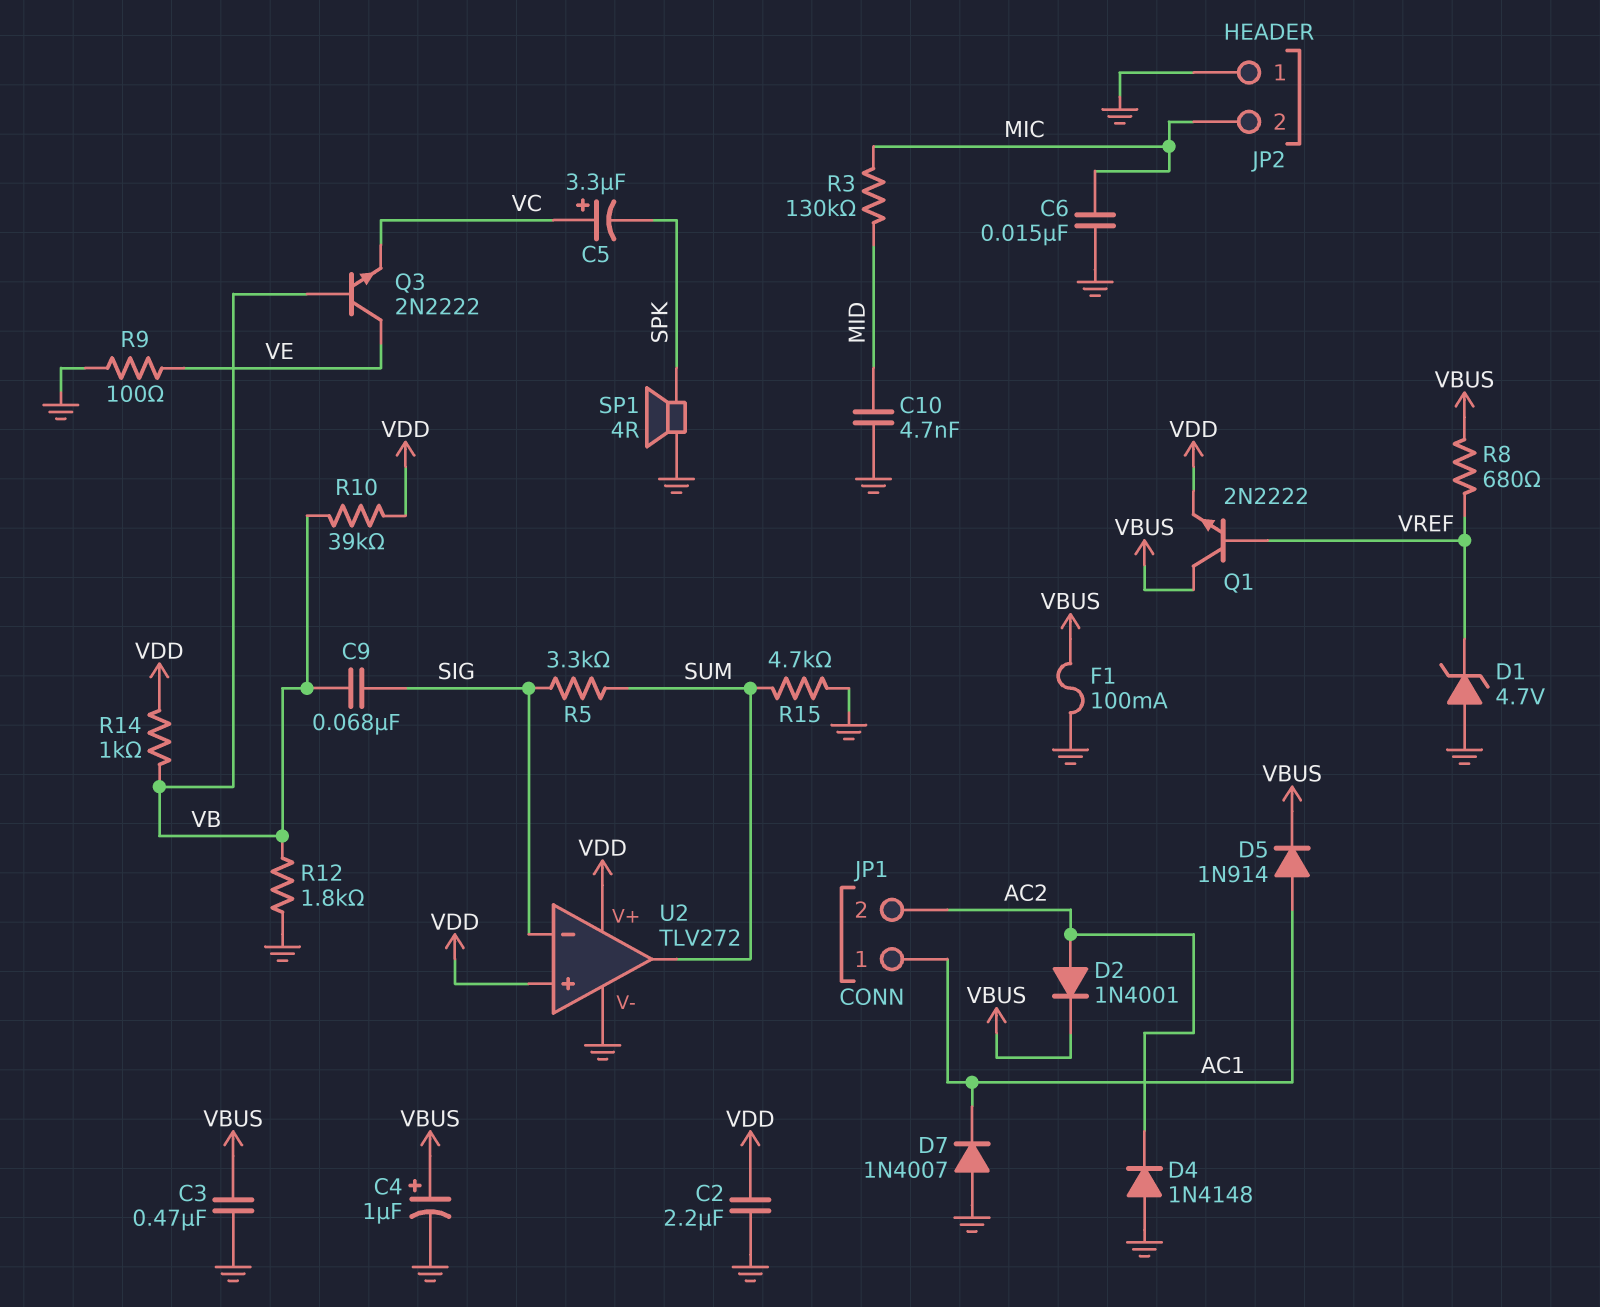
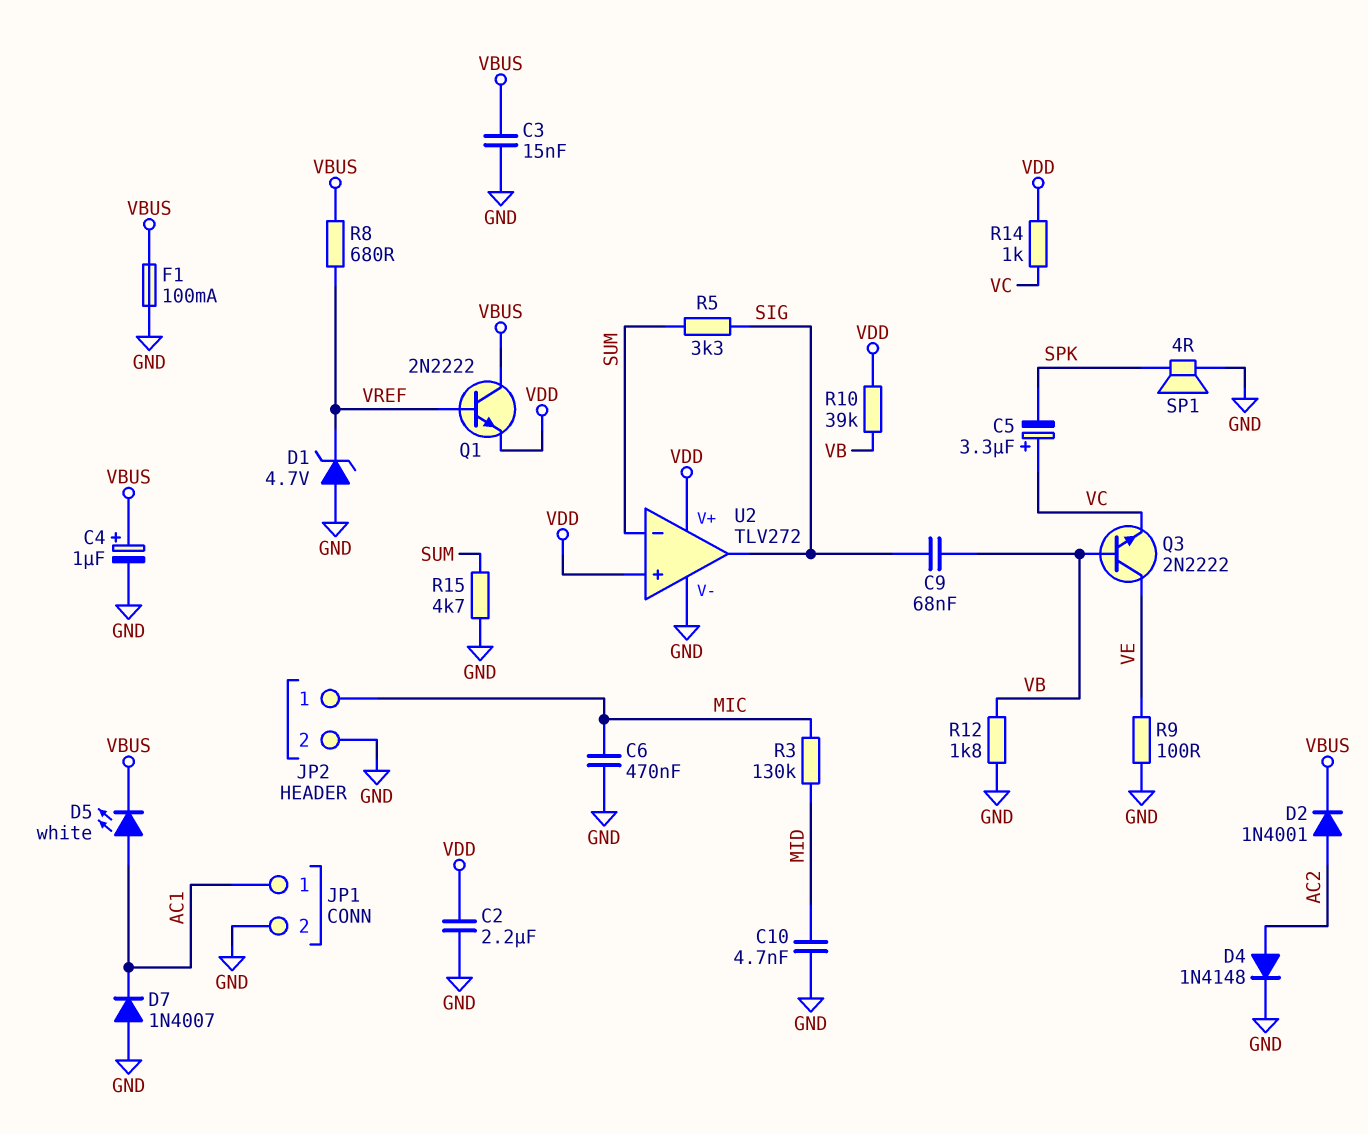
C3: 470nF (GND, VBUS) -> 15nF (GND, VBUS)
C6: 15nF (GND, MIC) -> 470nF (GND, MIC)
D4: diode 1N4148 (A GND, K AC2) -> diode 1N4148 (A AC2, K GND)
D5: diode 1N914 (A AC1, K VBUS) -> LED white (A AC1, K VBUS)
JP1 pin 2: AC2 -> GND
JP2 pin 1: GND -> MIC
JP2 pin 2: MIC -> GND
R14: 1k (VB, VDD) -> 1k (VC, VDD)
U2 pin in-: SIG -> SUM
U2 pin out: SUM -> SIG

